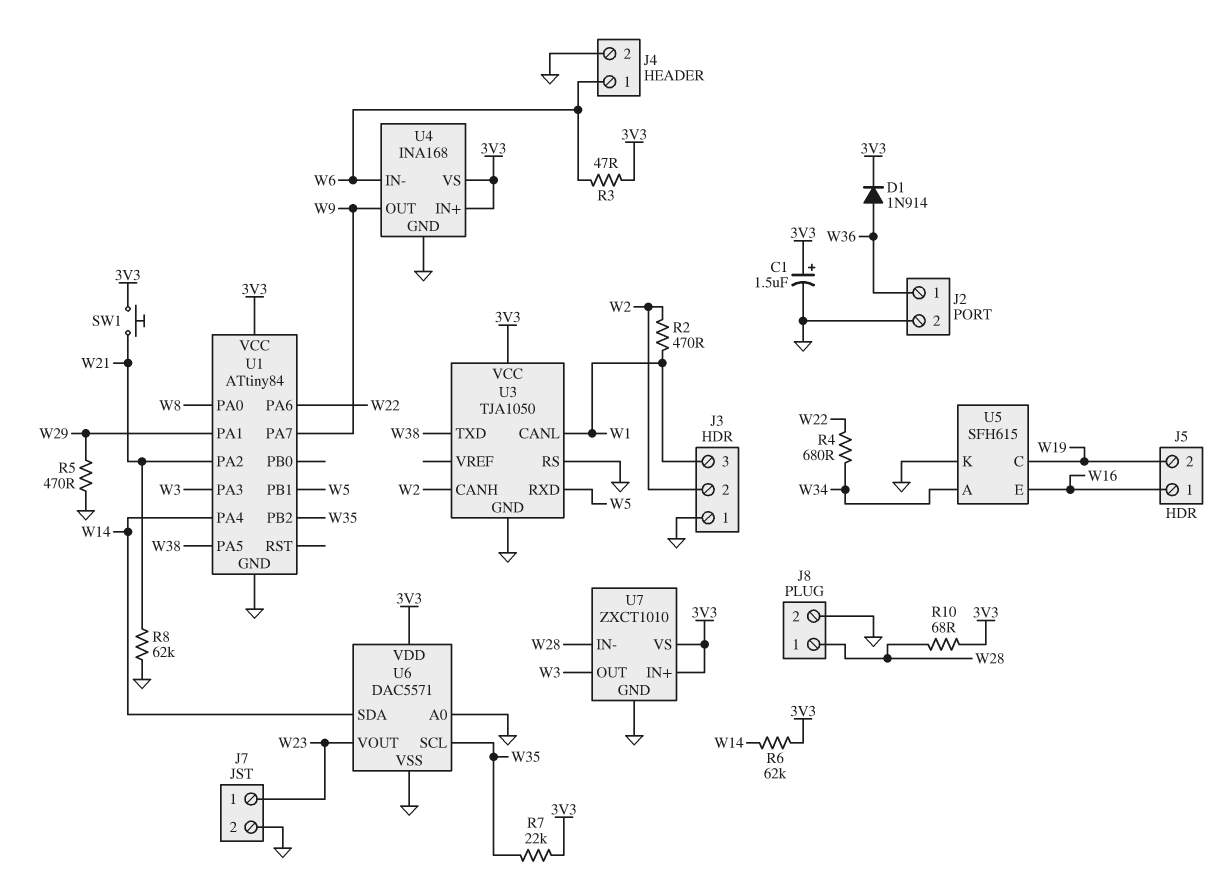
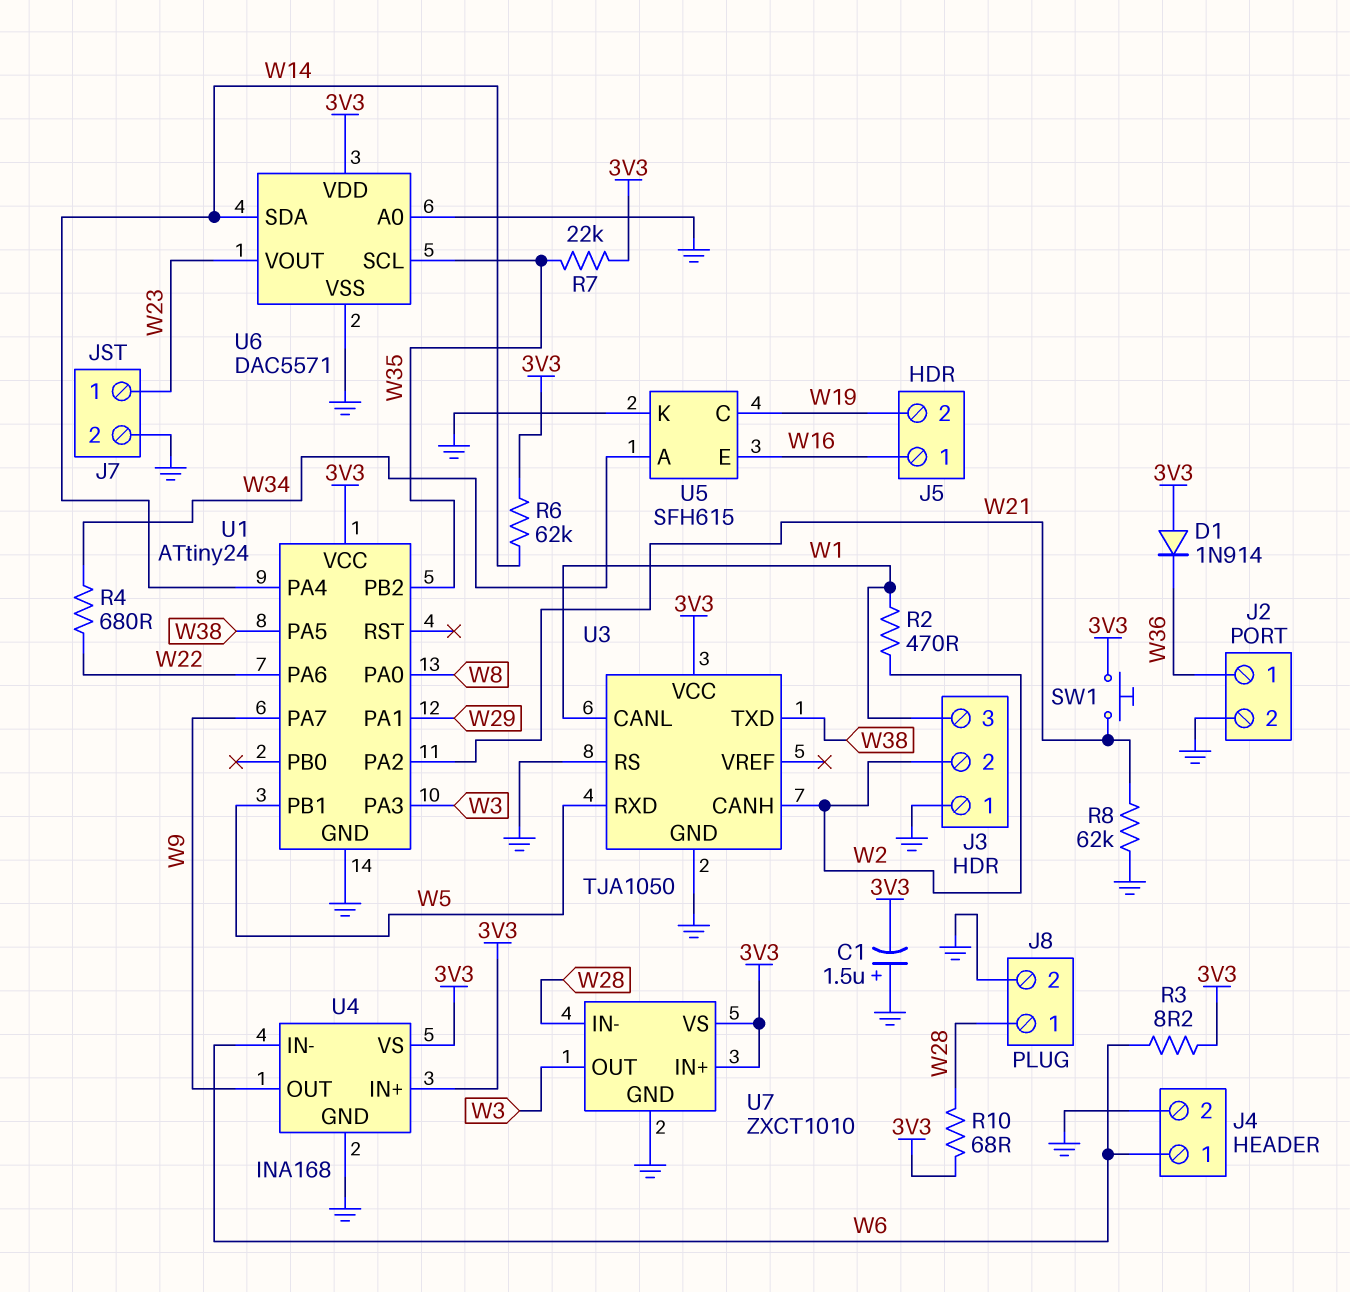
C1: 1.5uF (plus 3V3, minus GND) -> 1.5uF (plus GND, minus 3V3)
D1: diode 1N914 (A W36, K 3V3) -> diode 1N914 (A 3V3, K W36)
R3: 47 (3V3, W6) -> 8.2 (3V3, W6)
R5: 470 (GND, W29) -> none
U1: ATtiny84 -> ATtiny24

